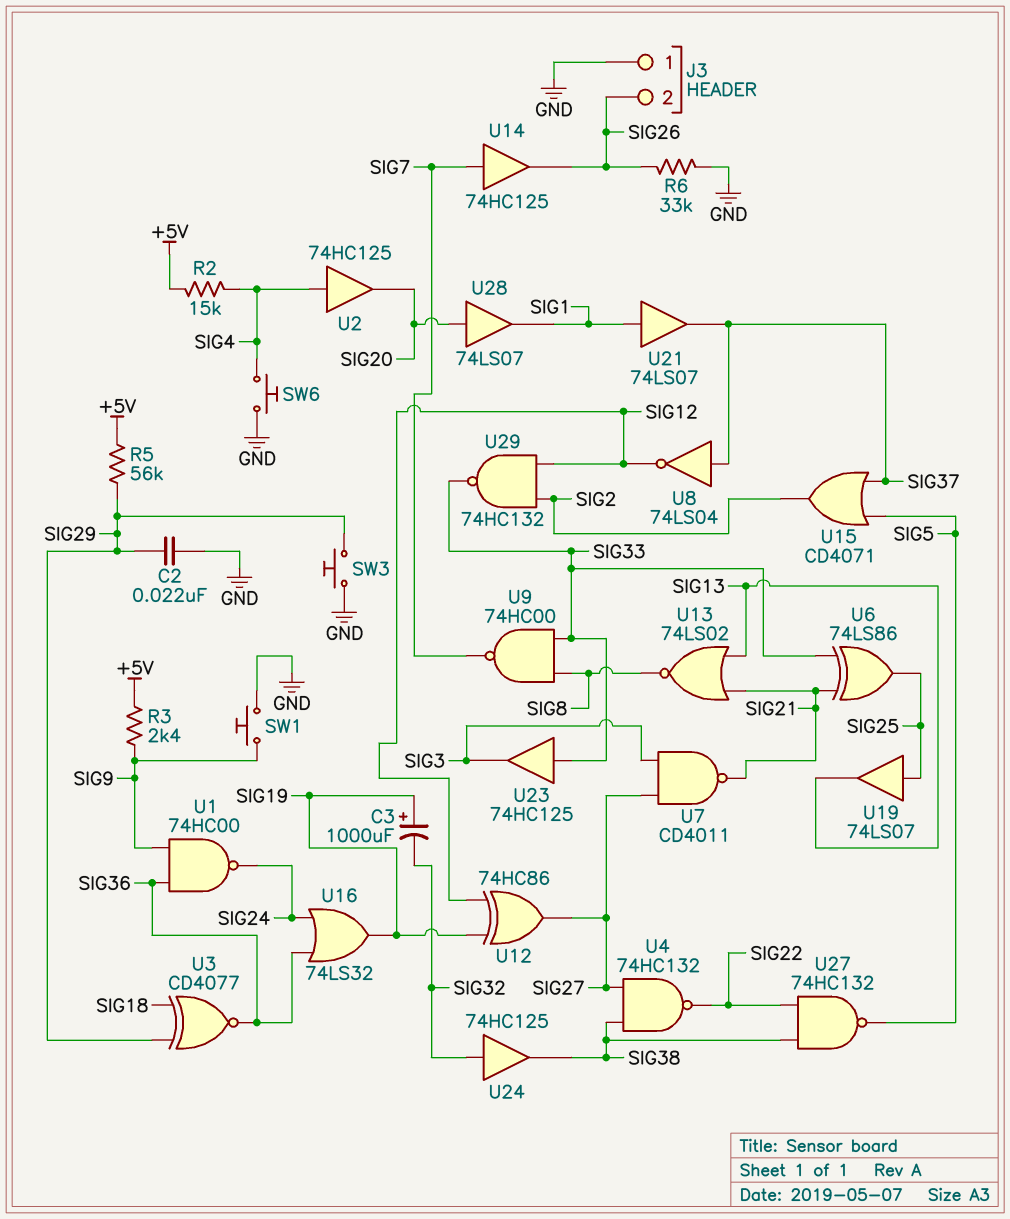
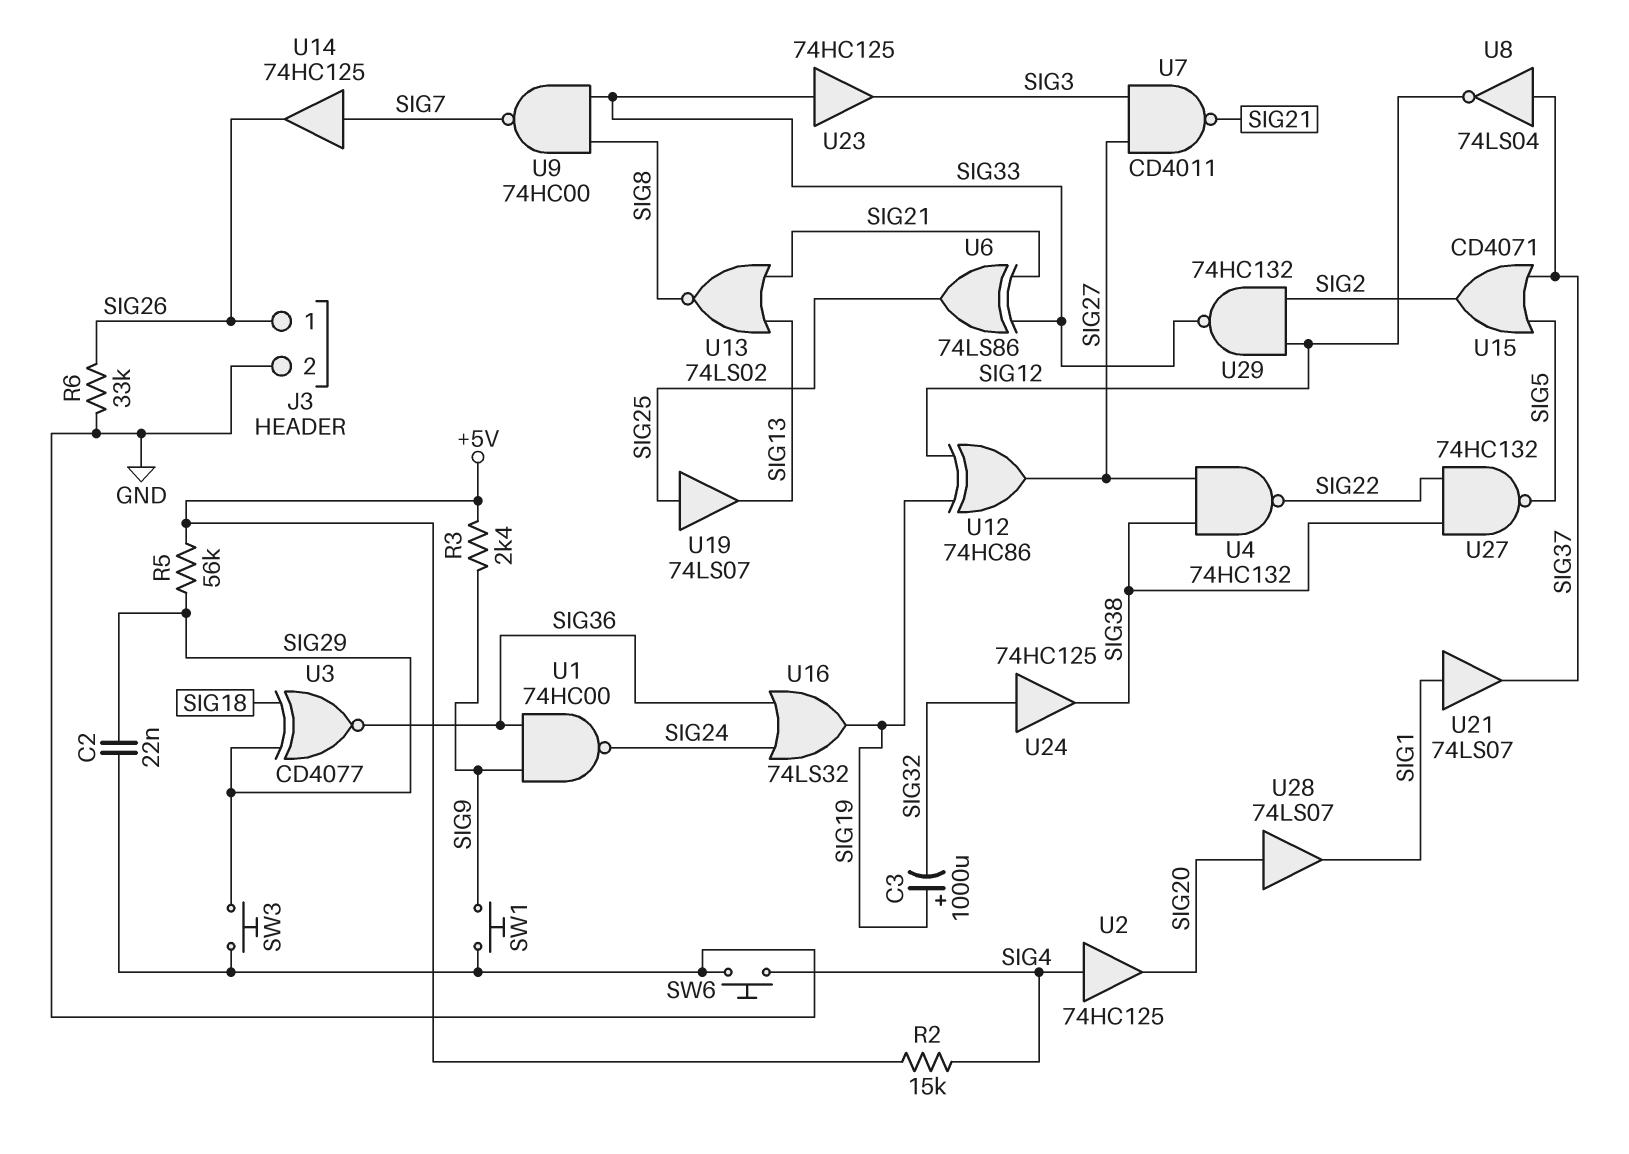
J3 pin 1: GND -> SIG26
J3 pin 2: SIG26 -> GND

